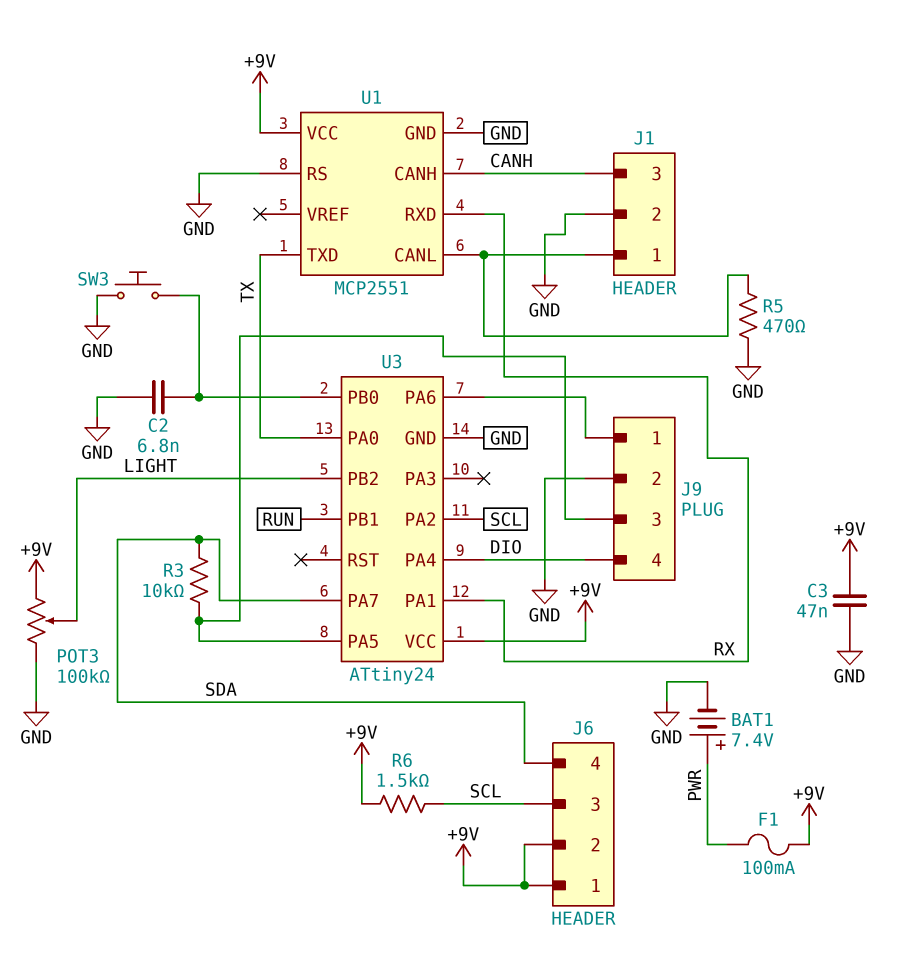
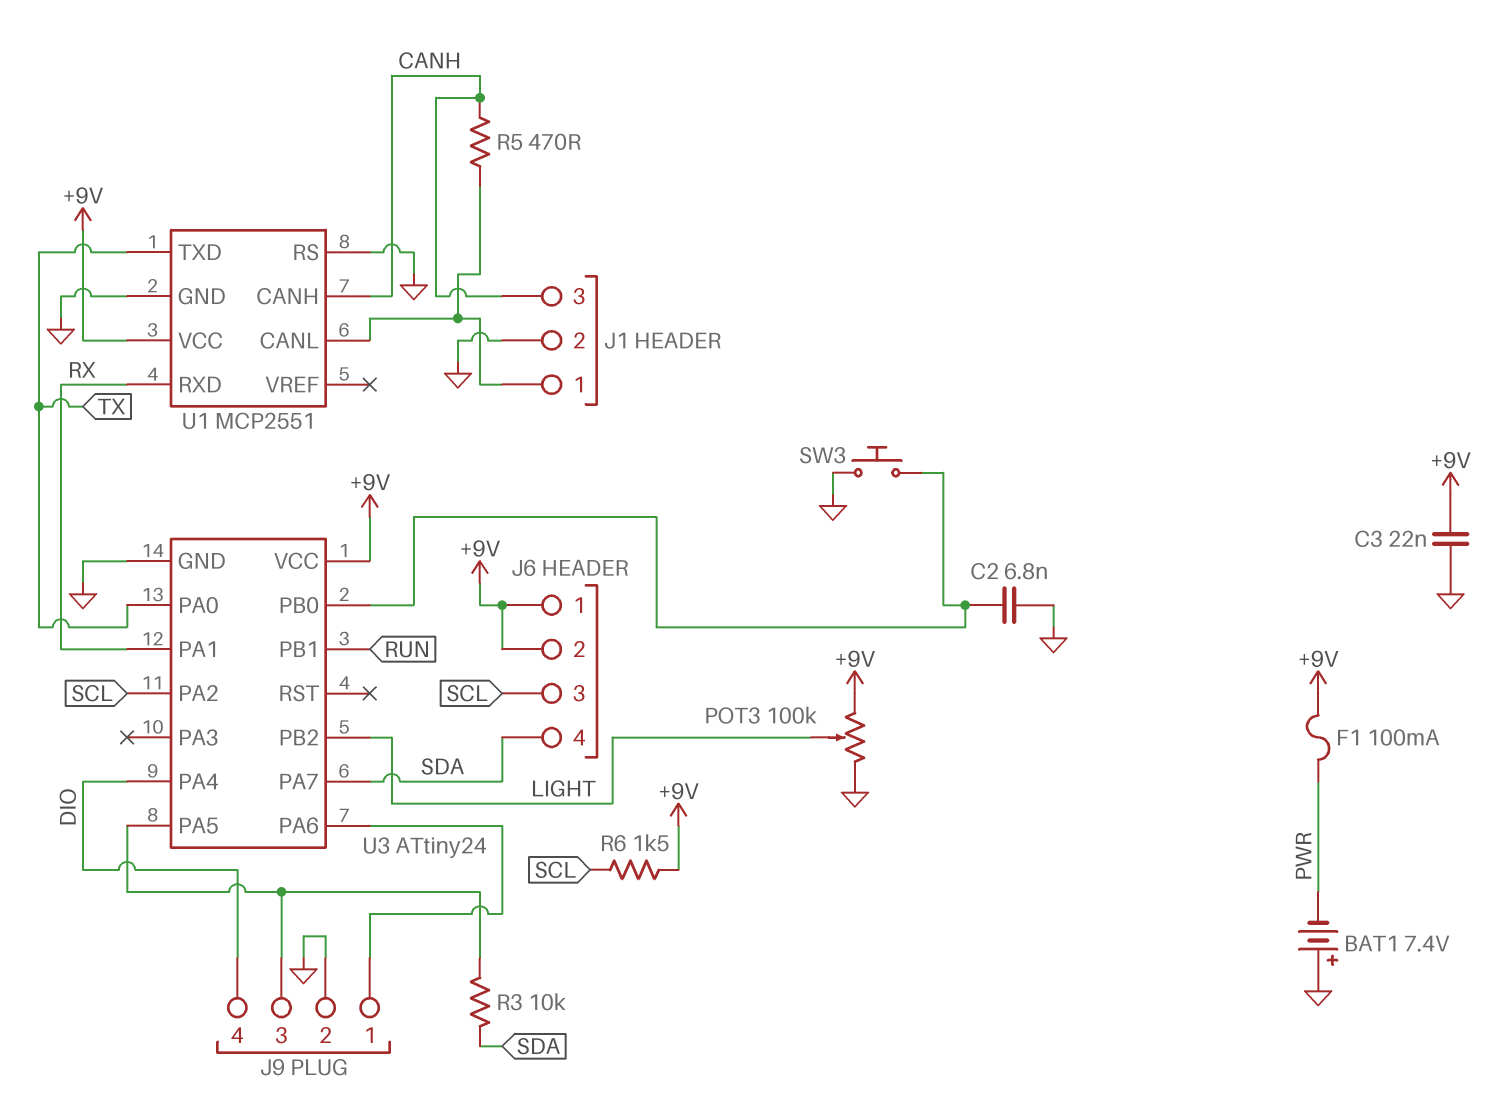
BAT1: 7.4V (plus PWR, minus GND) -> 7.4V (plus GND, minus PWR)
C3: 47nF (+9V, GND) -> 22nF (+9V, GND)
R5: 470 (GND, J1/1) -> 470 (CANH, J1/1)

